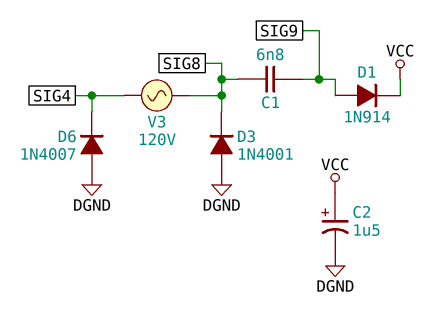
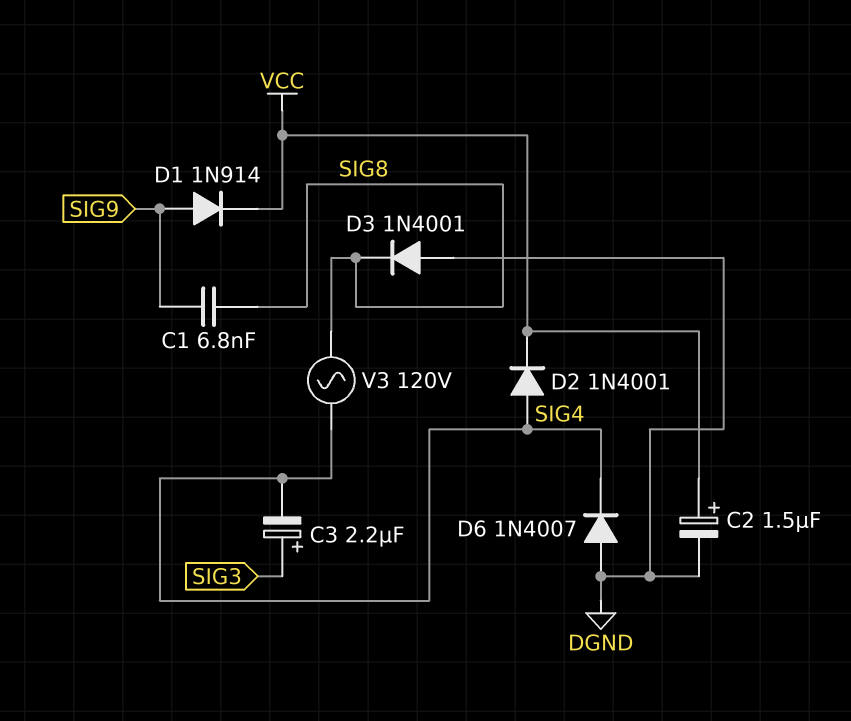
C3: none -> 2.2uF (plus SIG3, minus SIG4)
D2: none -> diode 1N4001 (A SIG4, K VCC)

